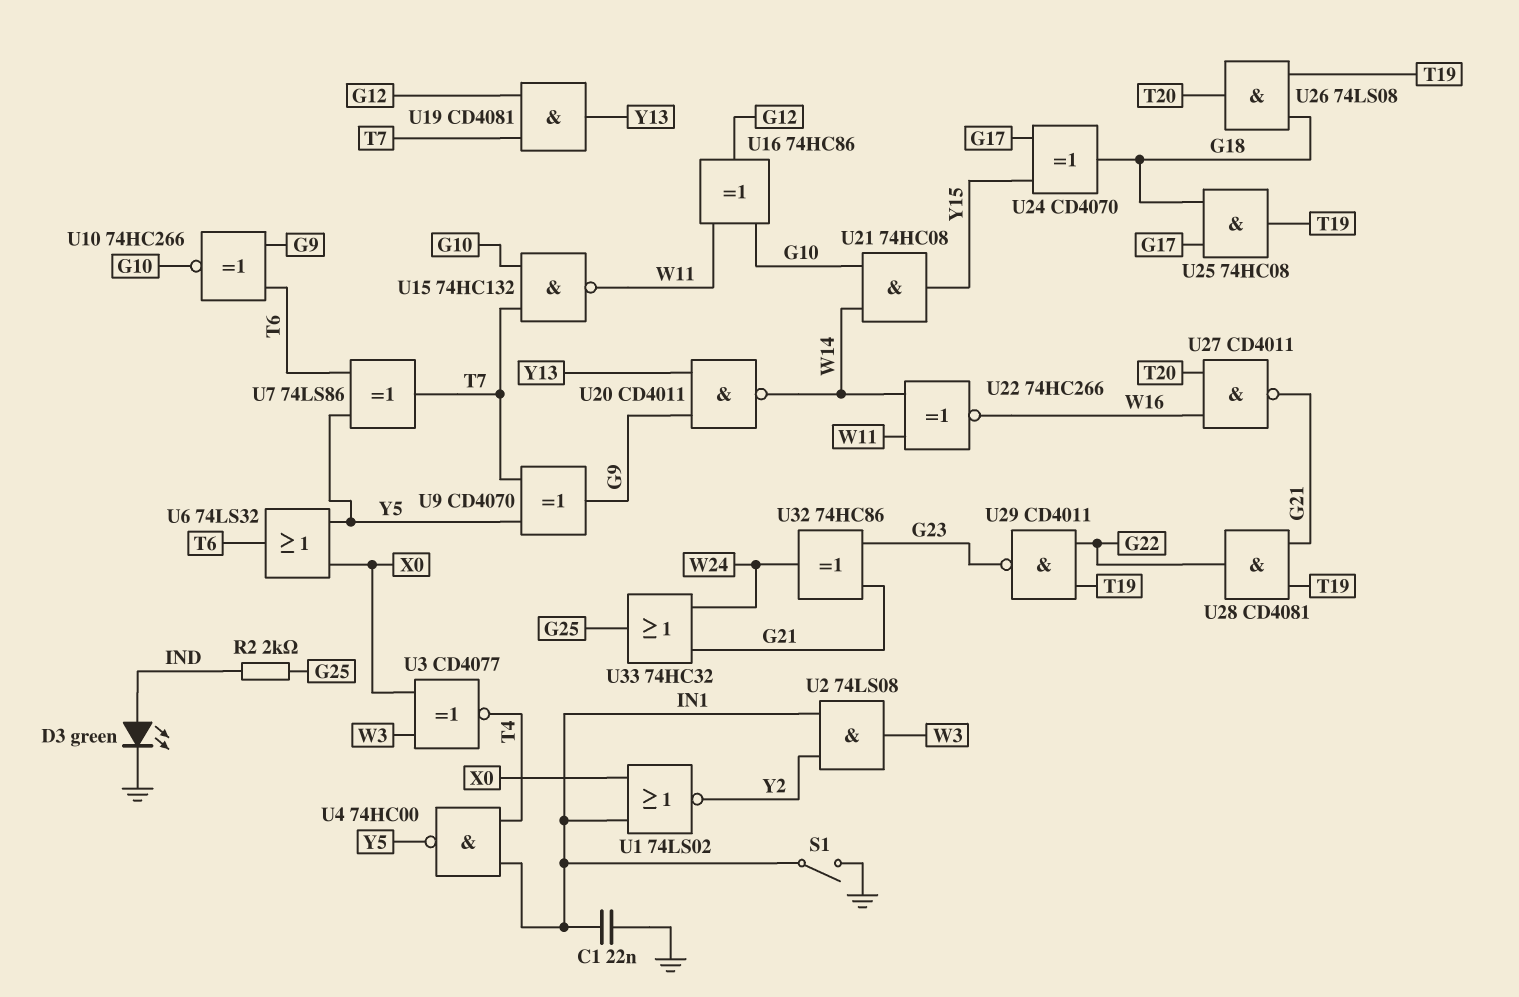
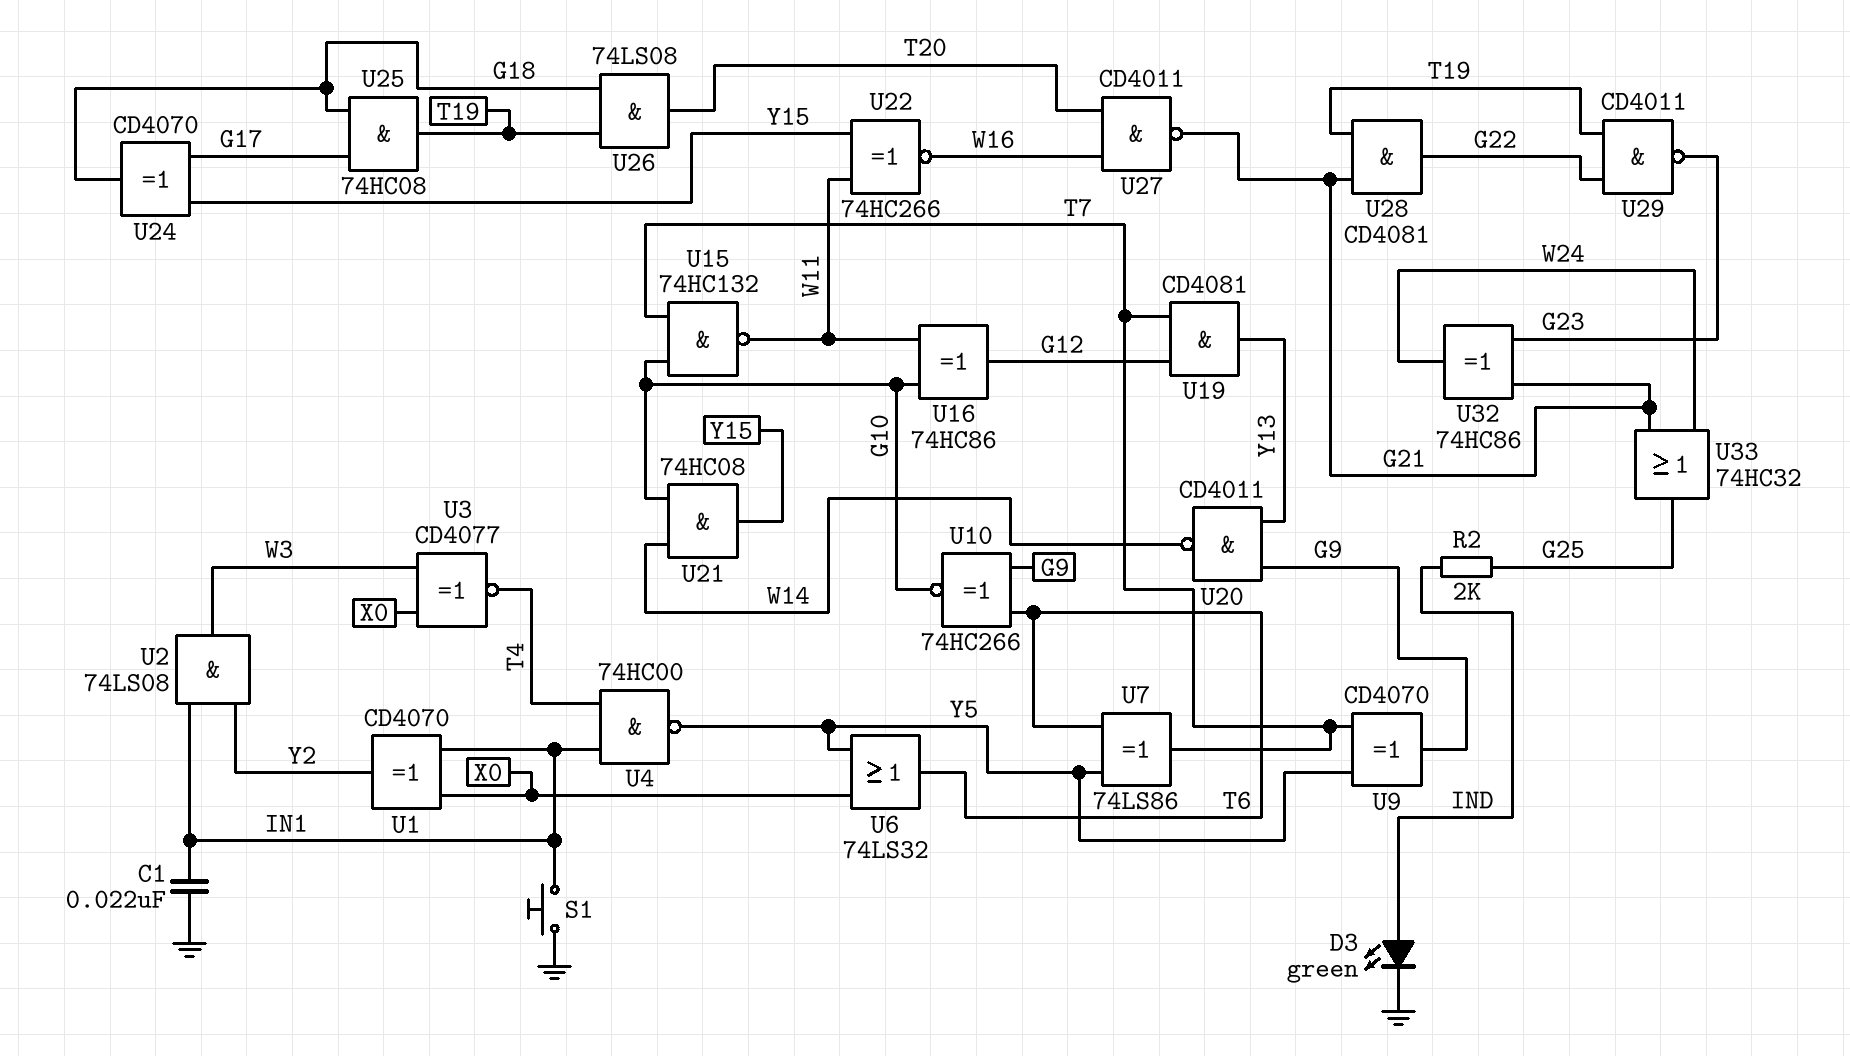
S1: switch (GND, IN1) -> button (GND, IN1)
U1: NOR 74LS02 (in IN1, in X0, out Y2) -> XOR CD4070 (in IN1, in X0, out Y2)
U22: XNOR 74HC266 (in W11, in W14, out W16) -> XNOR 74HC266 (in W11, in Y15, out W16)

